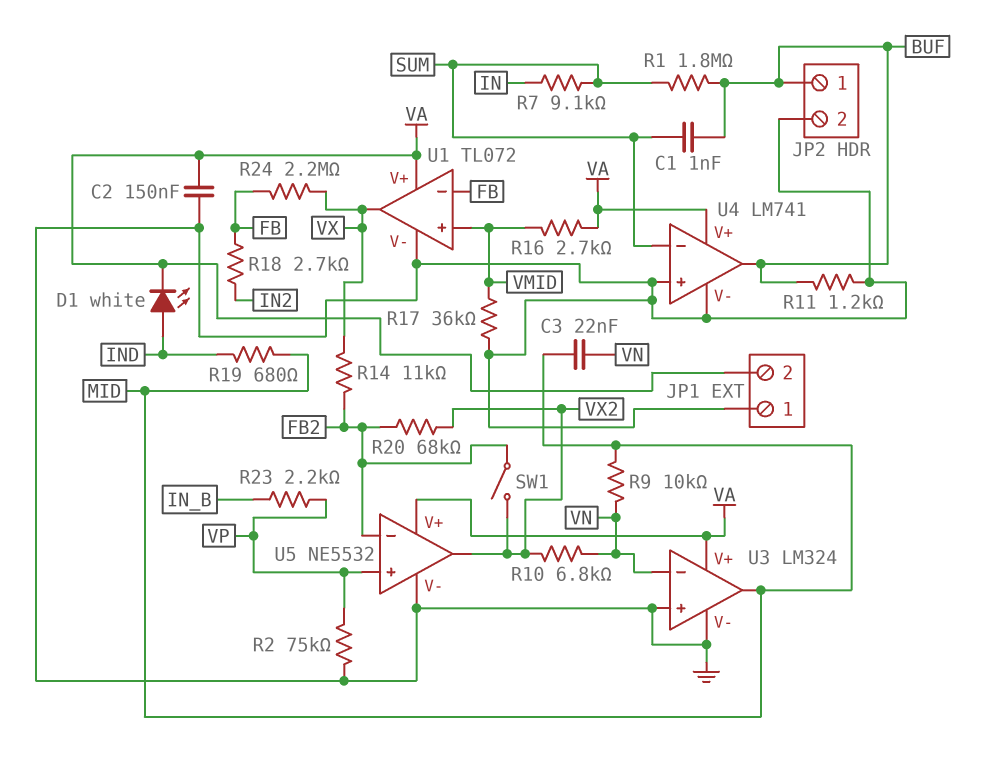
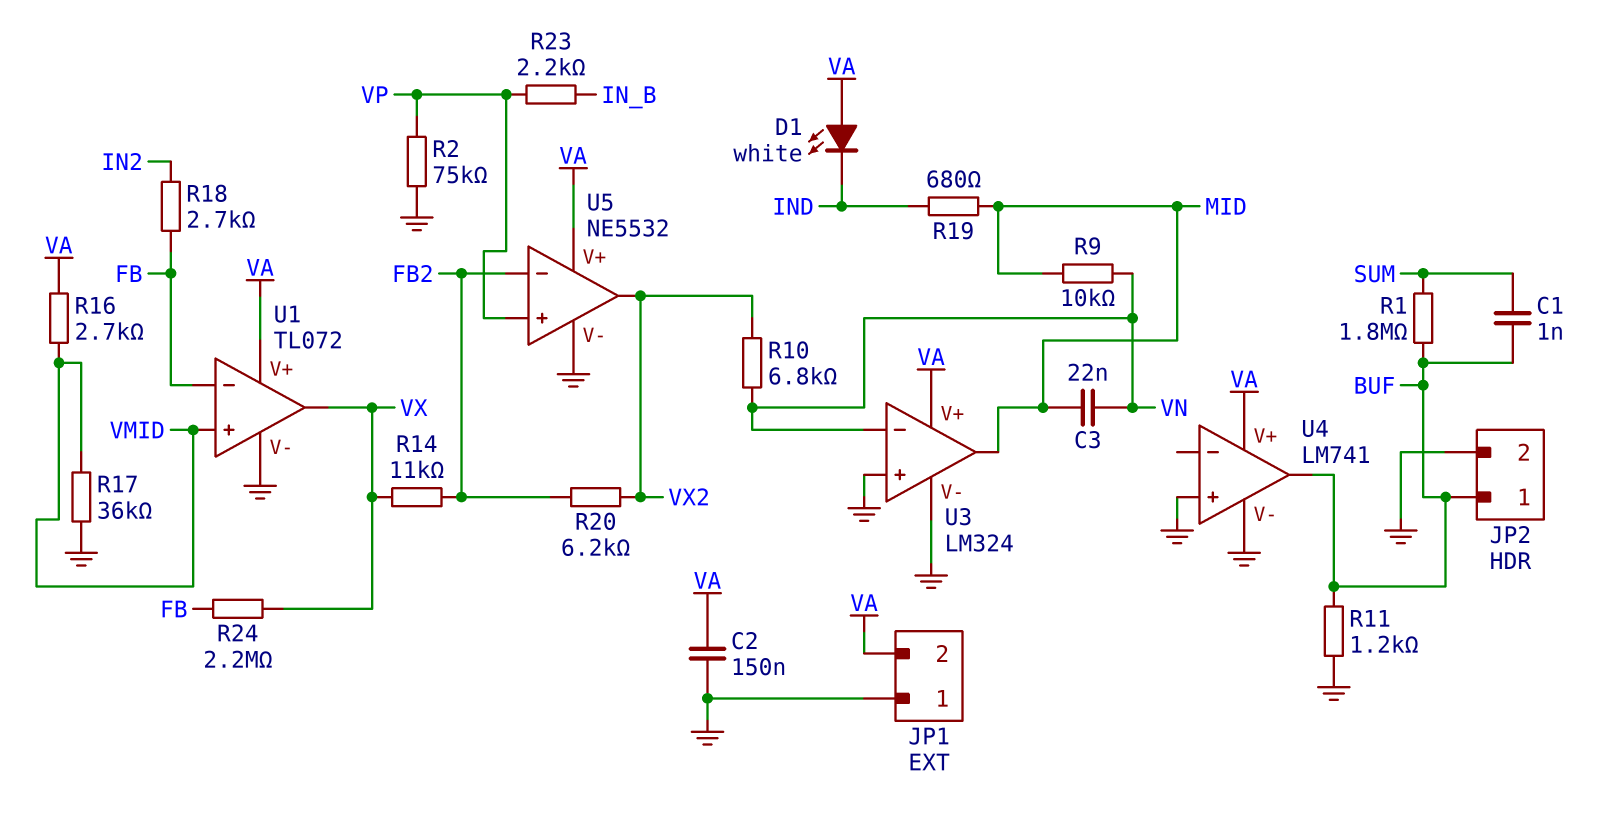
D1: LED white (A IND, K VA) -> LED white (A VA, K IND)
R7: 9.1k (IN, SUM) -> none
R20: 68k (FB2, VX2) -> 6.2k (FB2, VX2)
SW1: switch (FB2, VX2) -> none
U4 pin in-: SUM -> none

